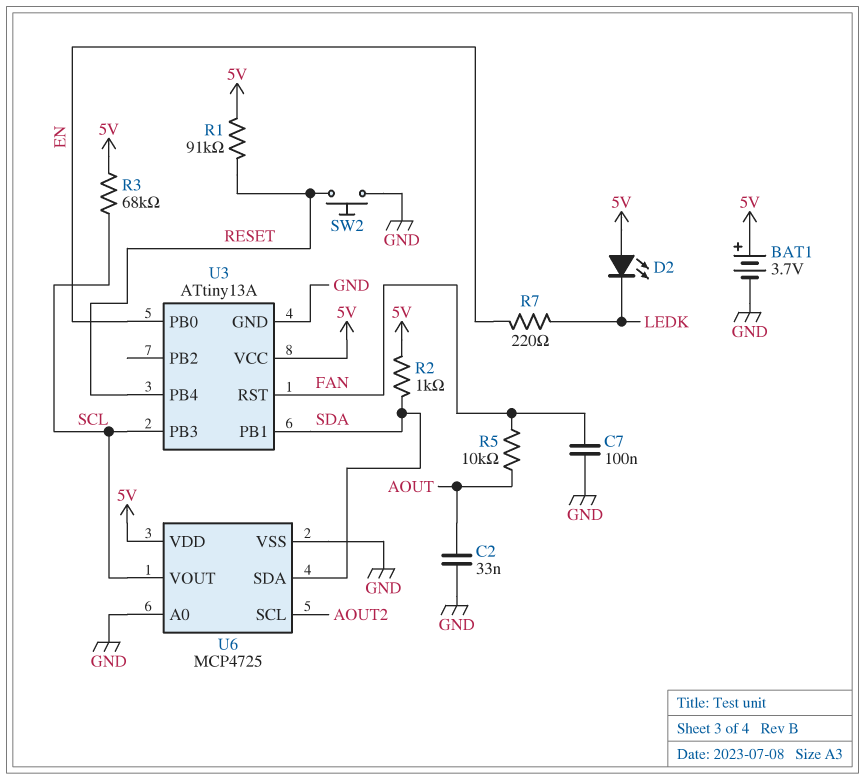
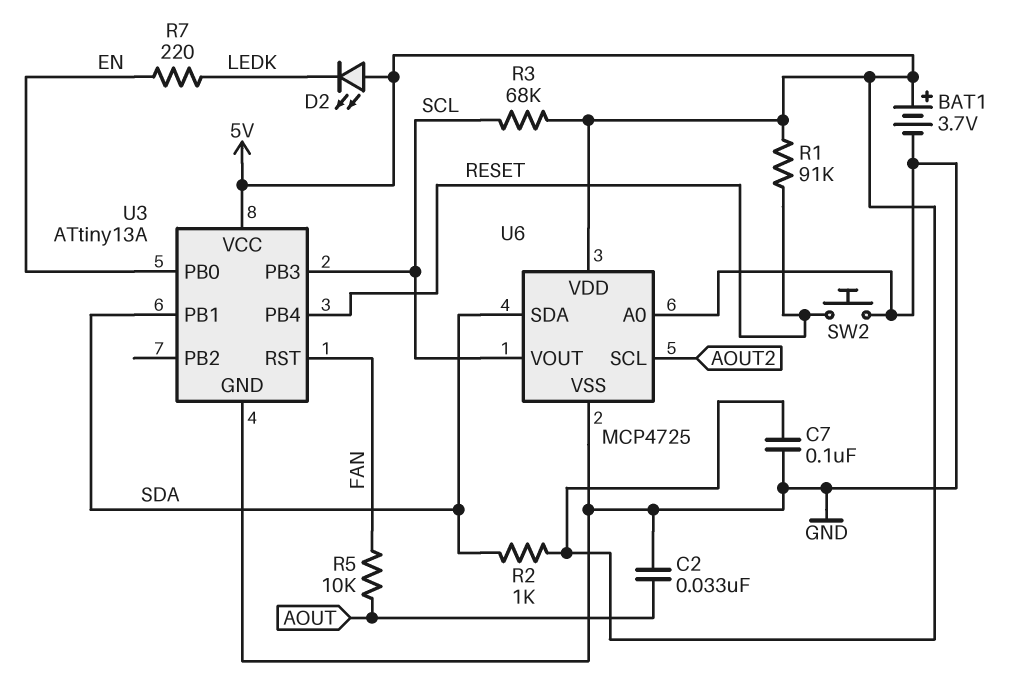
C7: 100nF (FAN, GND) -> 100nF (5V, GND)

